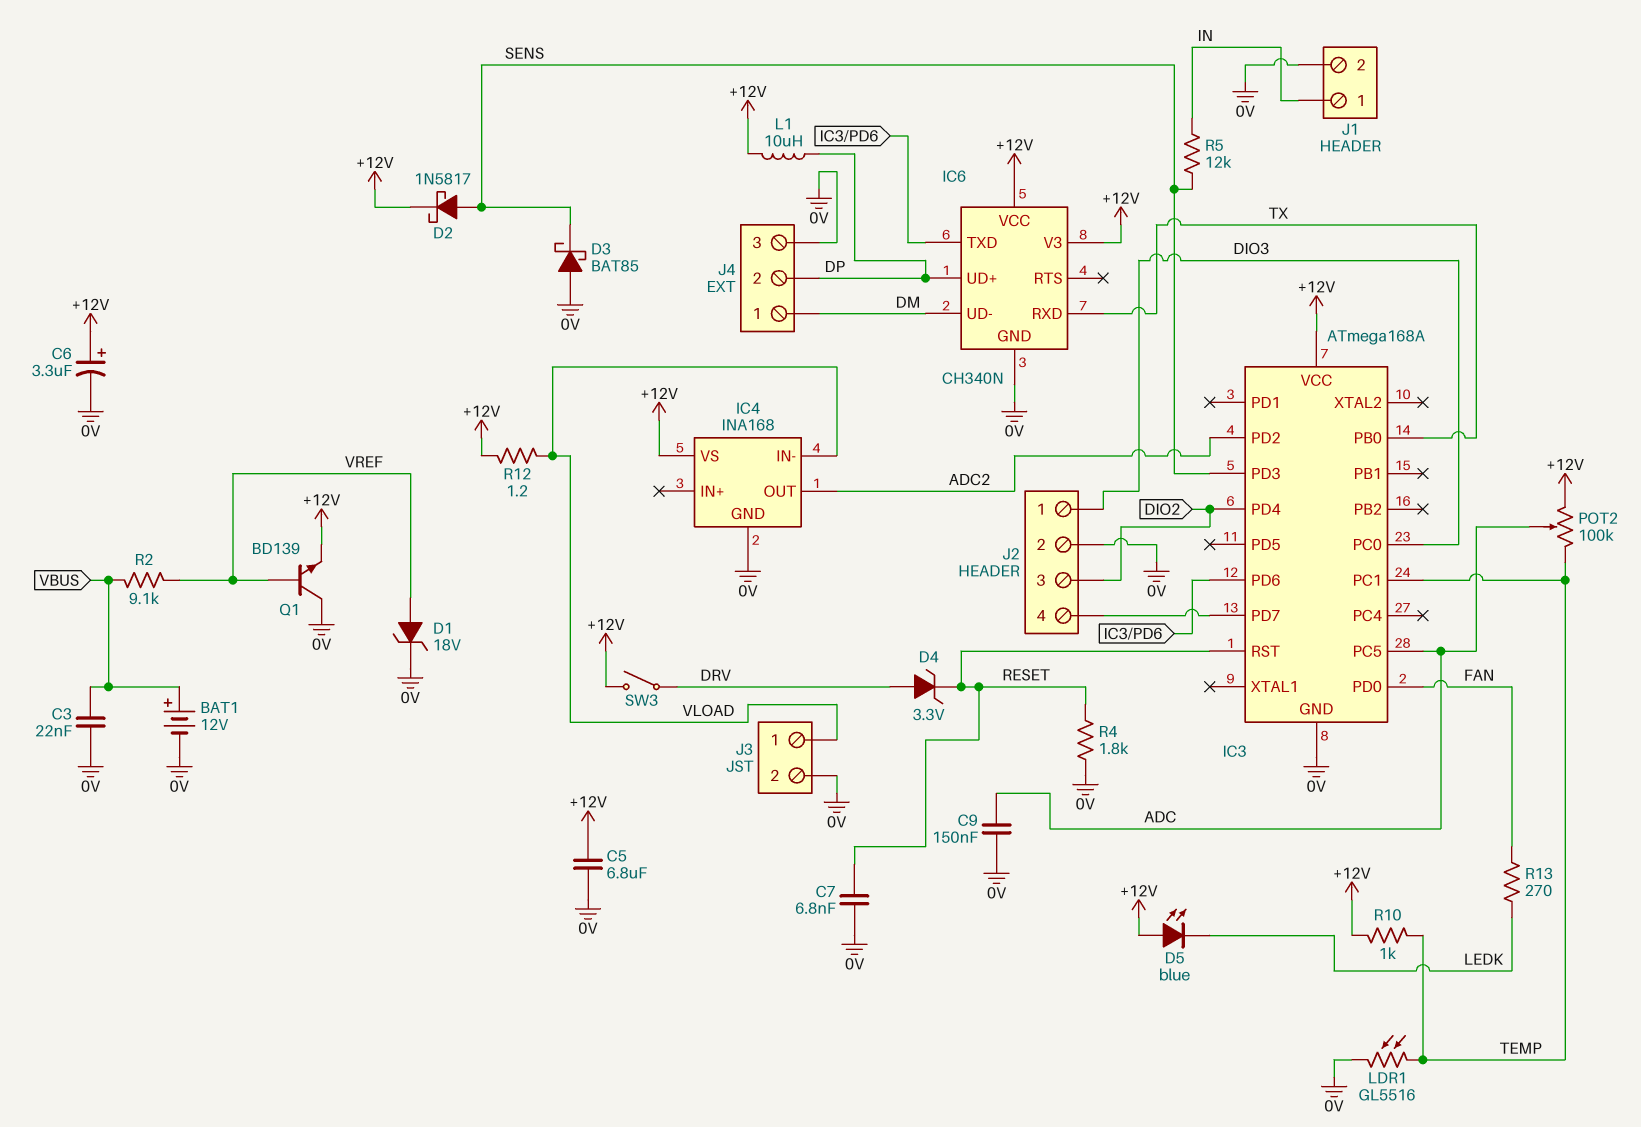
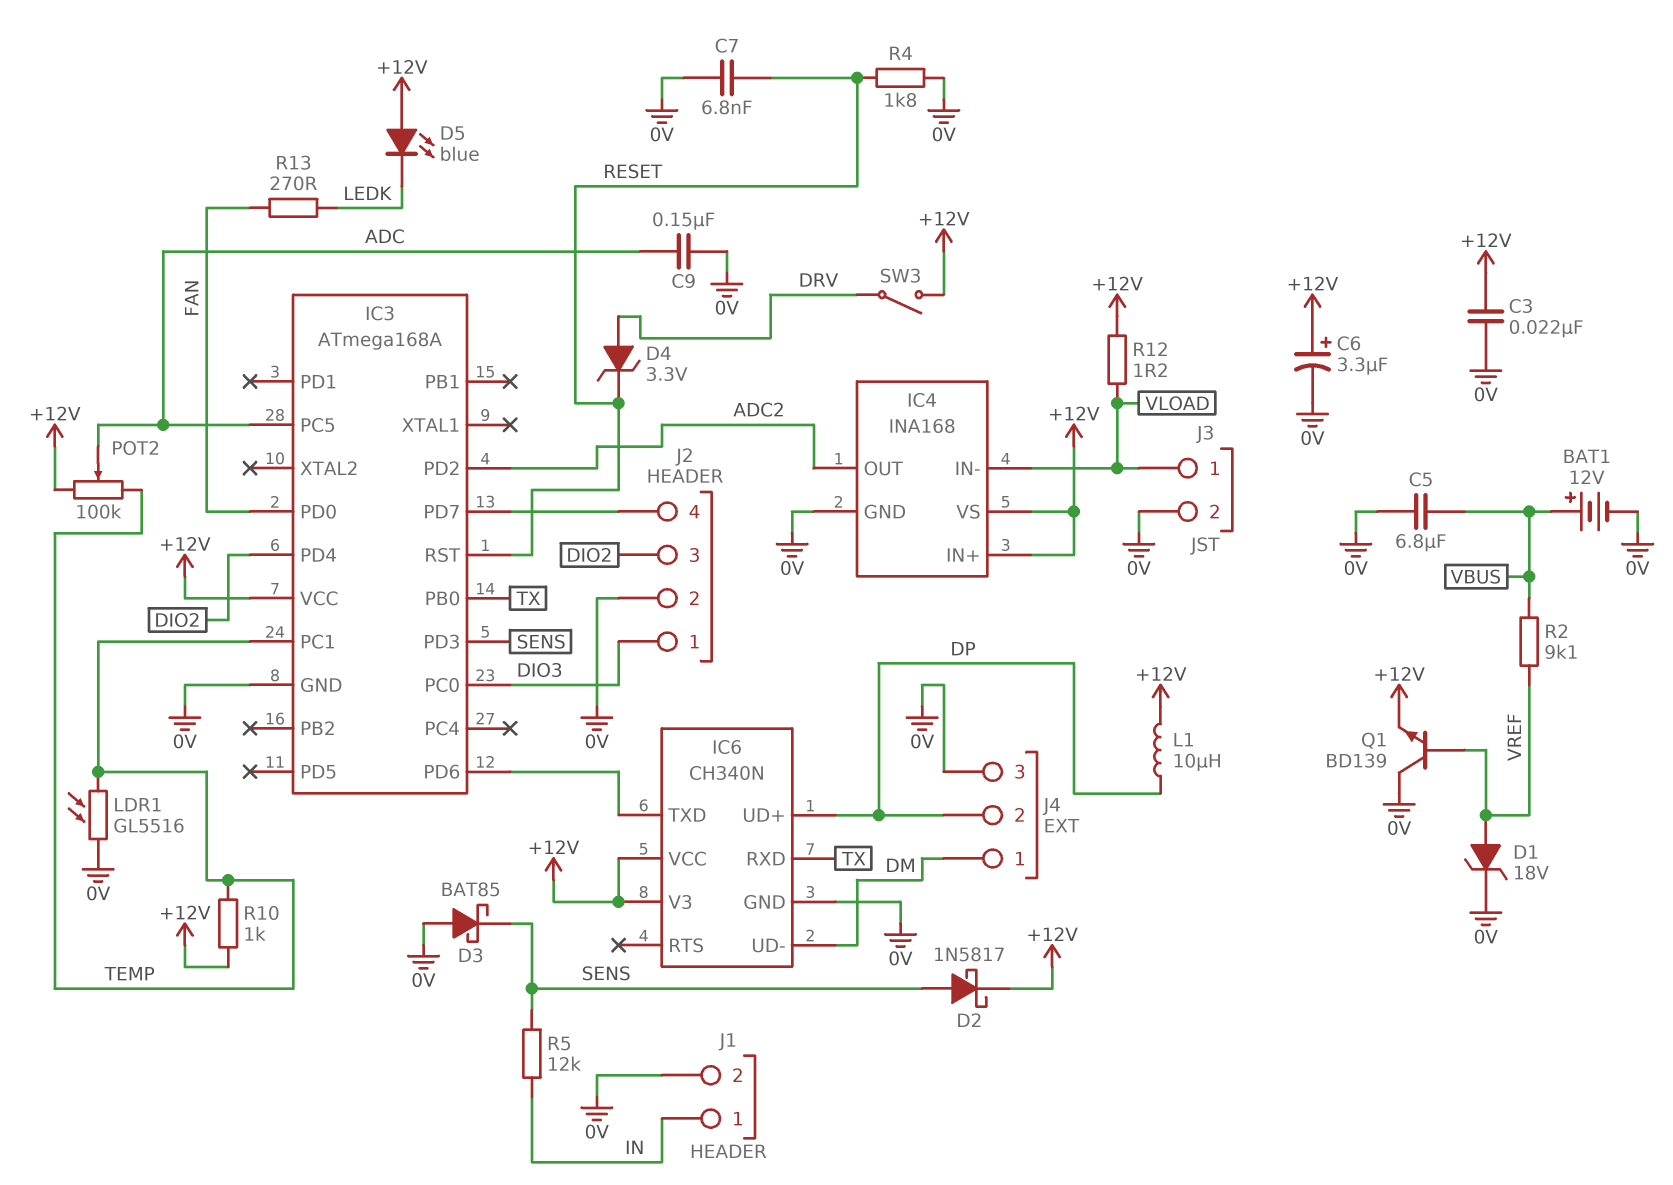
C3: 22nF (0V, VBUS) -> 22nF (+12V, 0V)
C5: 6.8uF (+12V, 0V) -> 6.8uF (0V, VBUS)
IC4 pin IN+: none -> +12V

